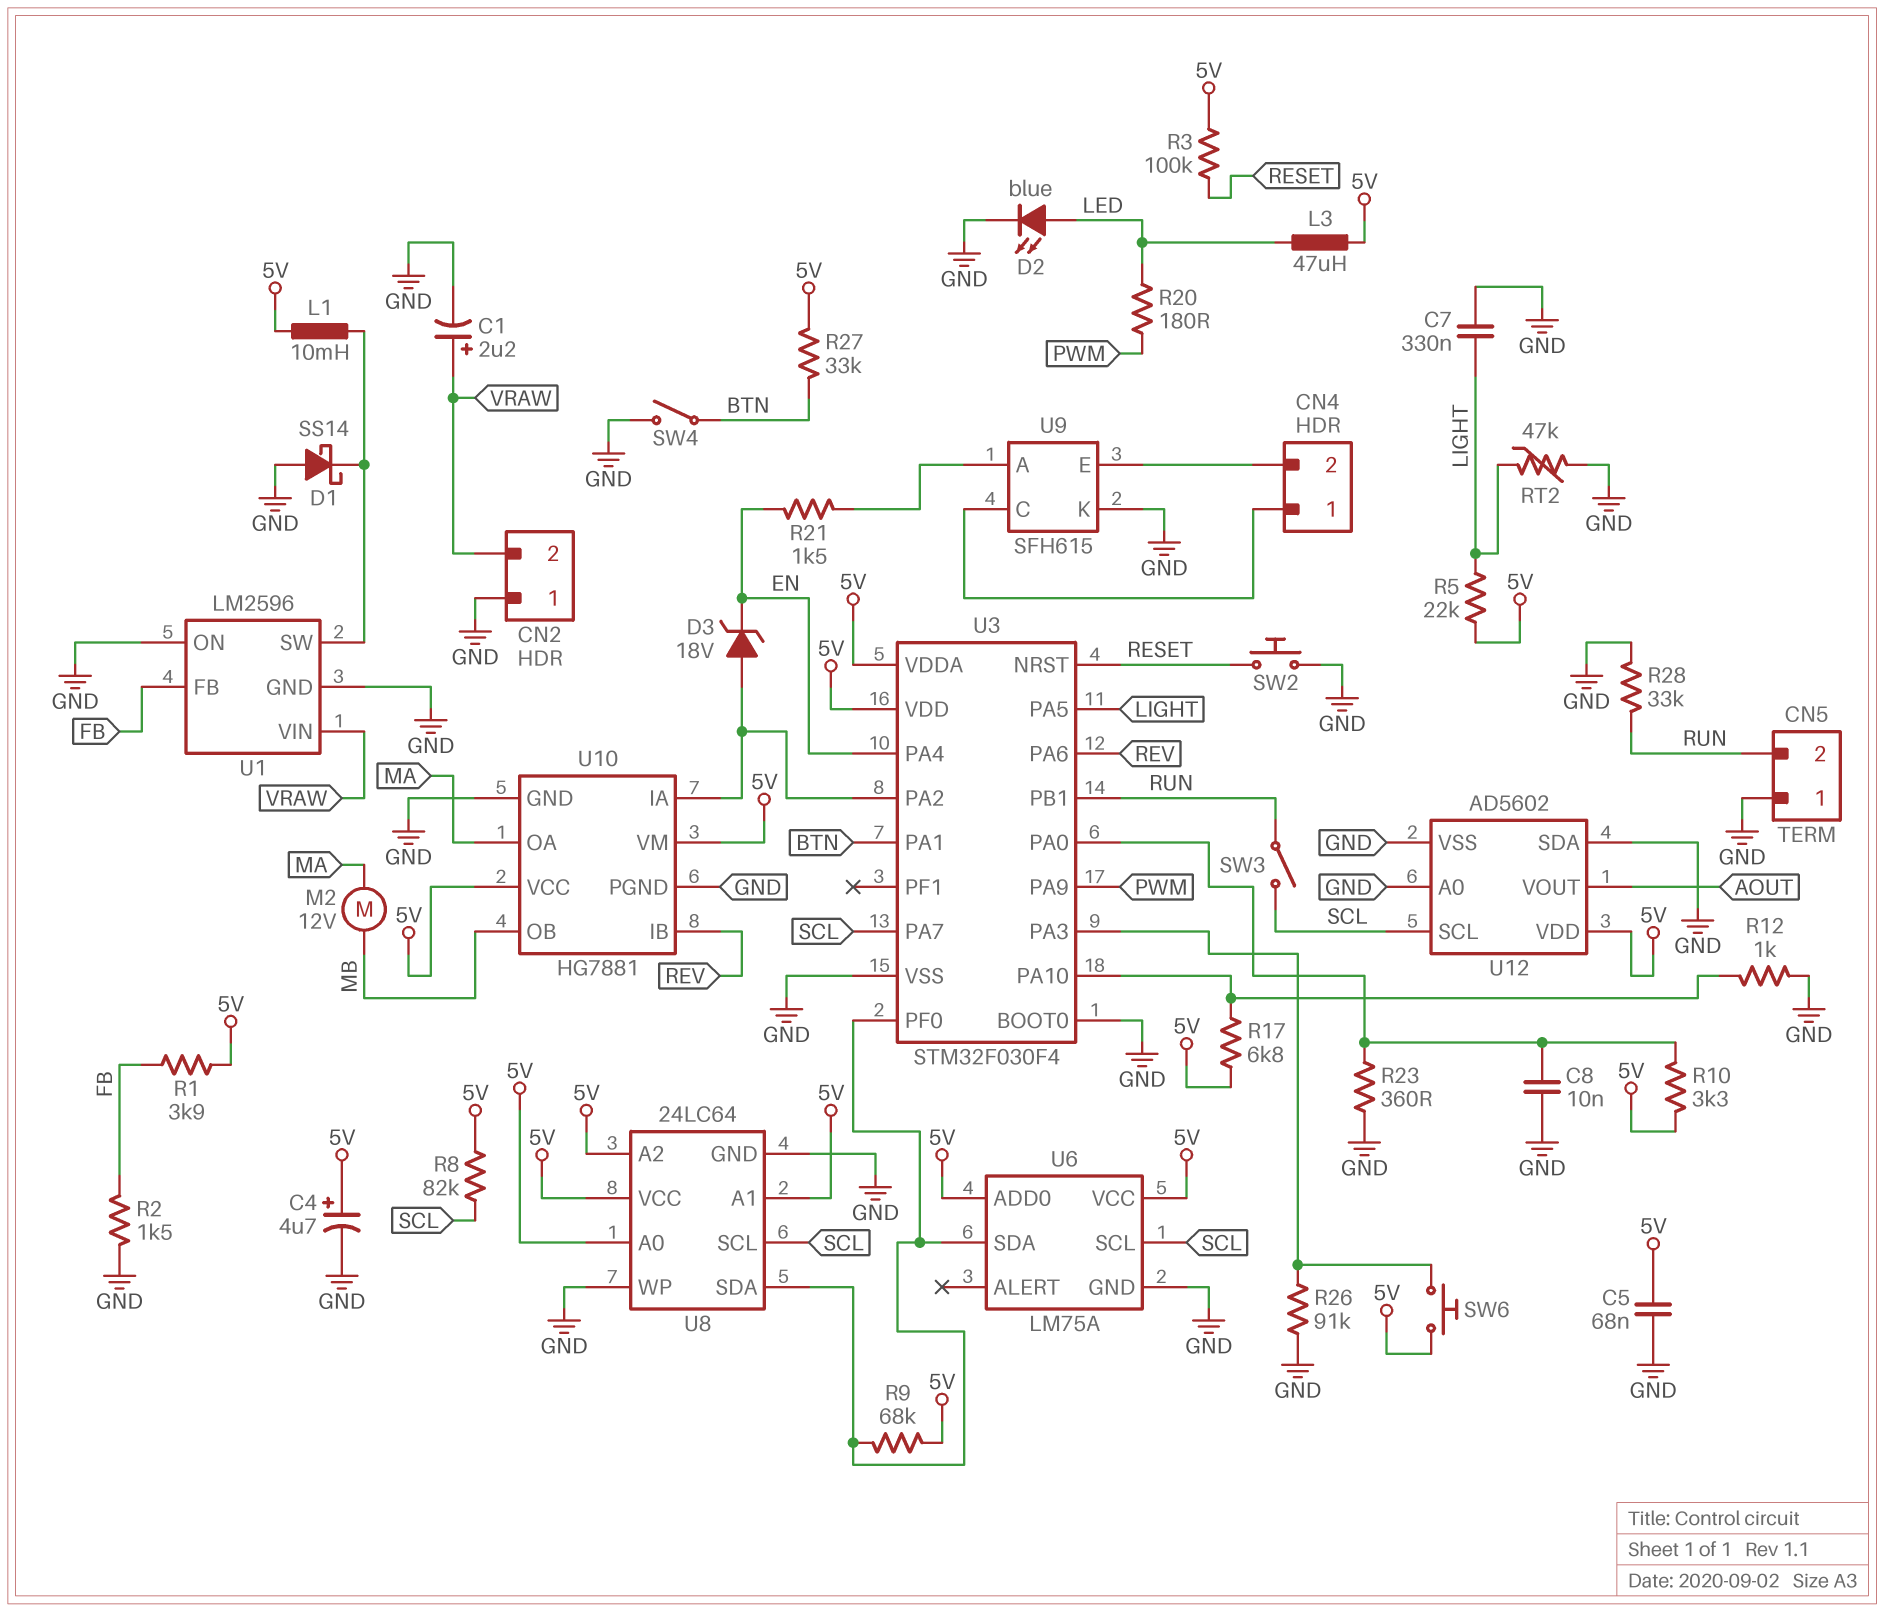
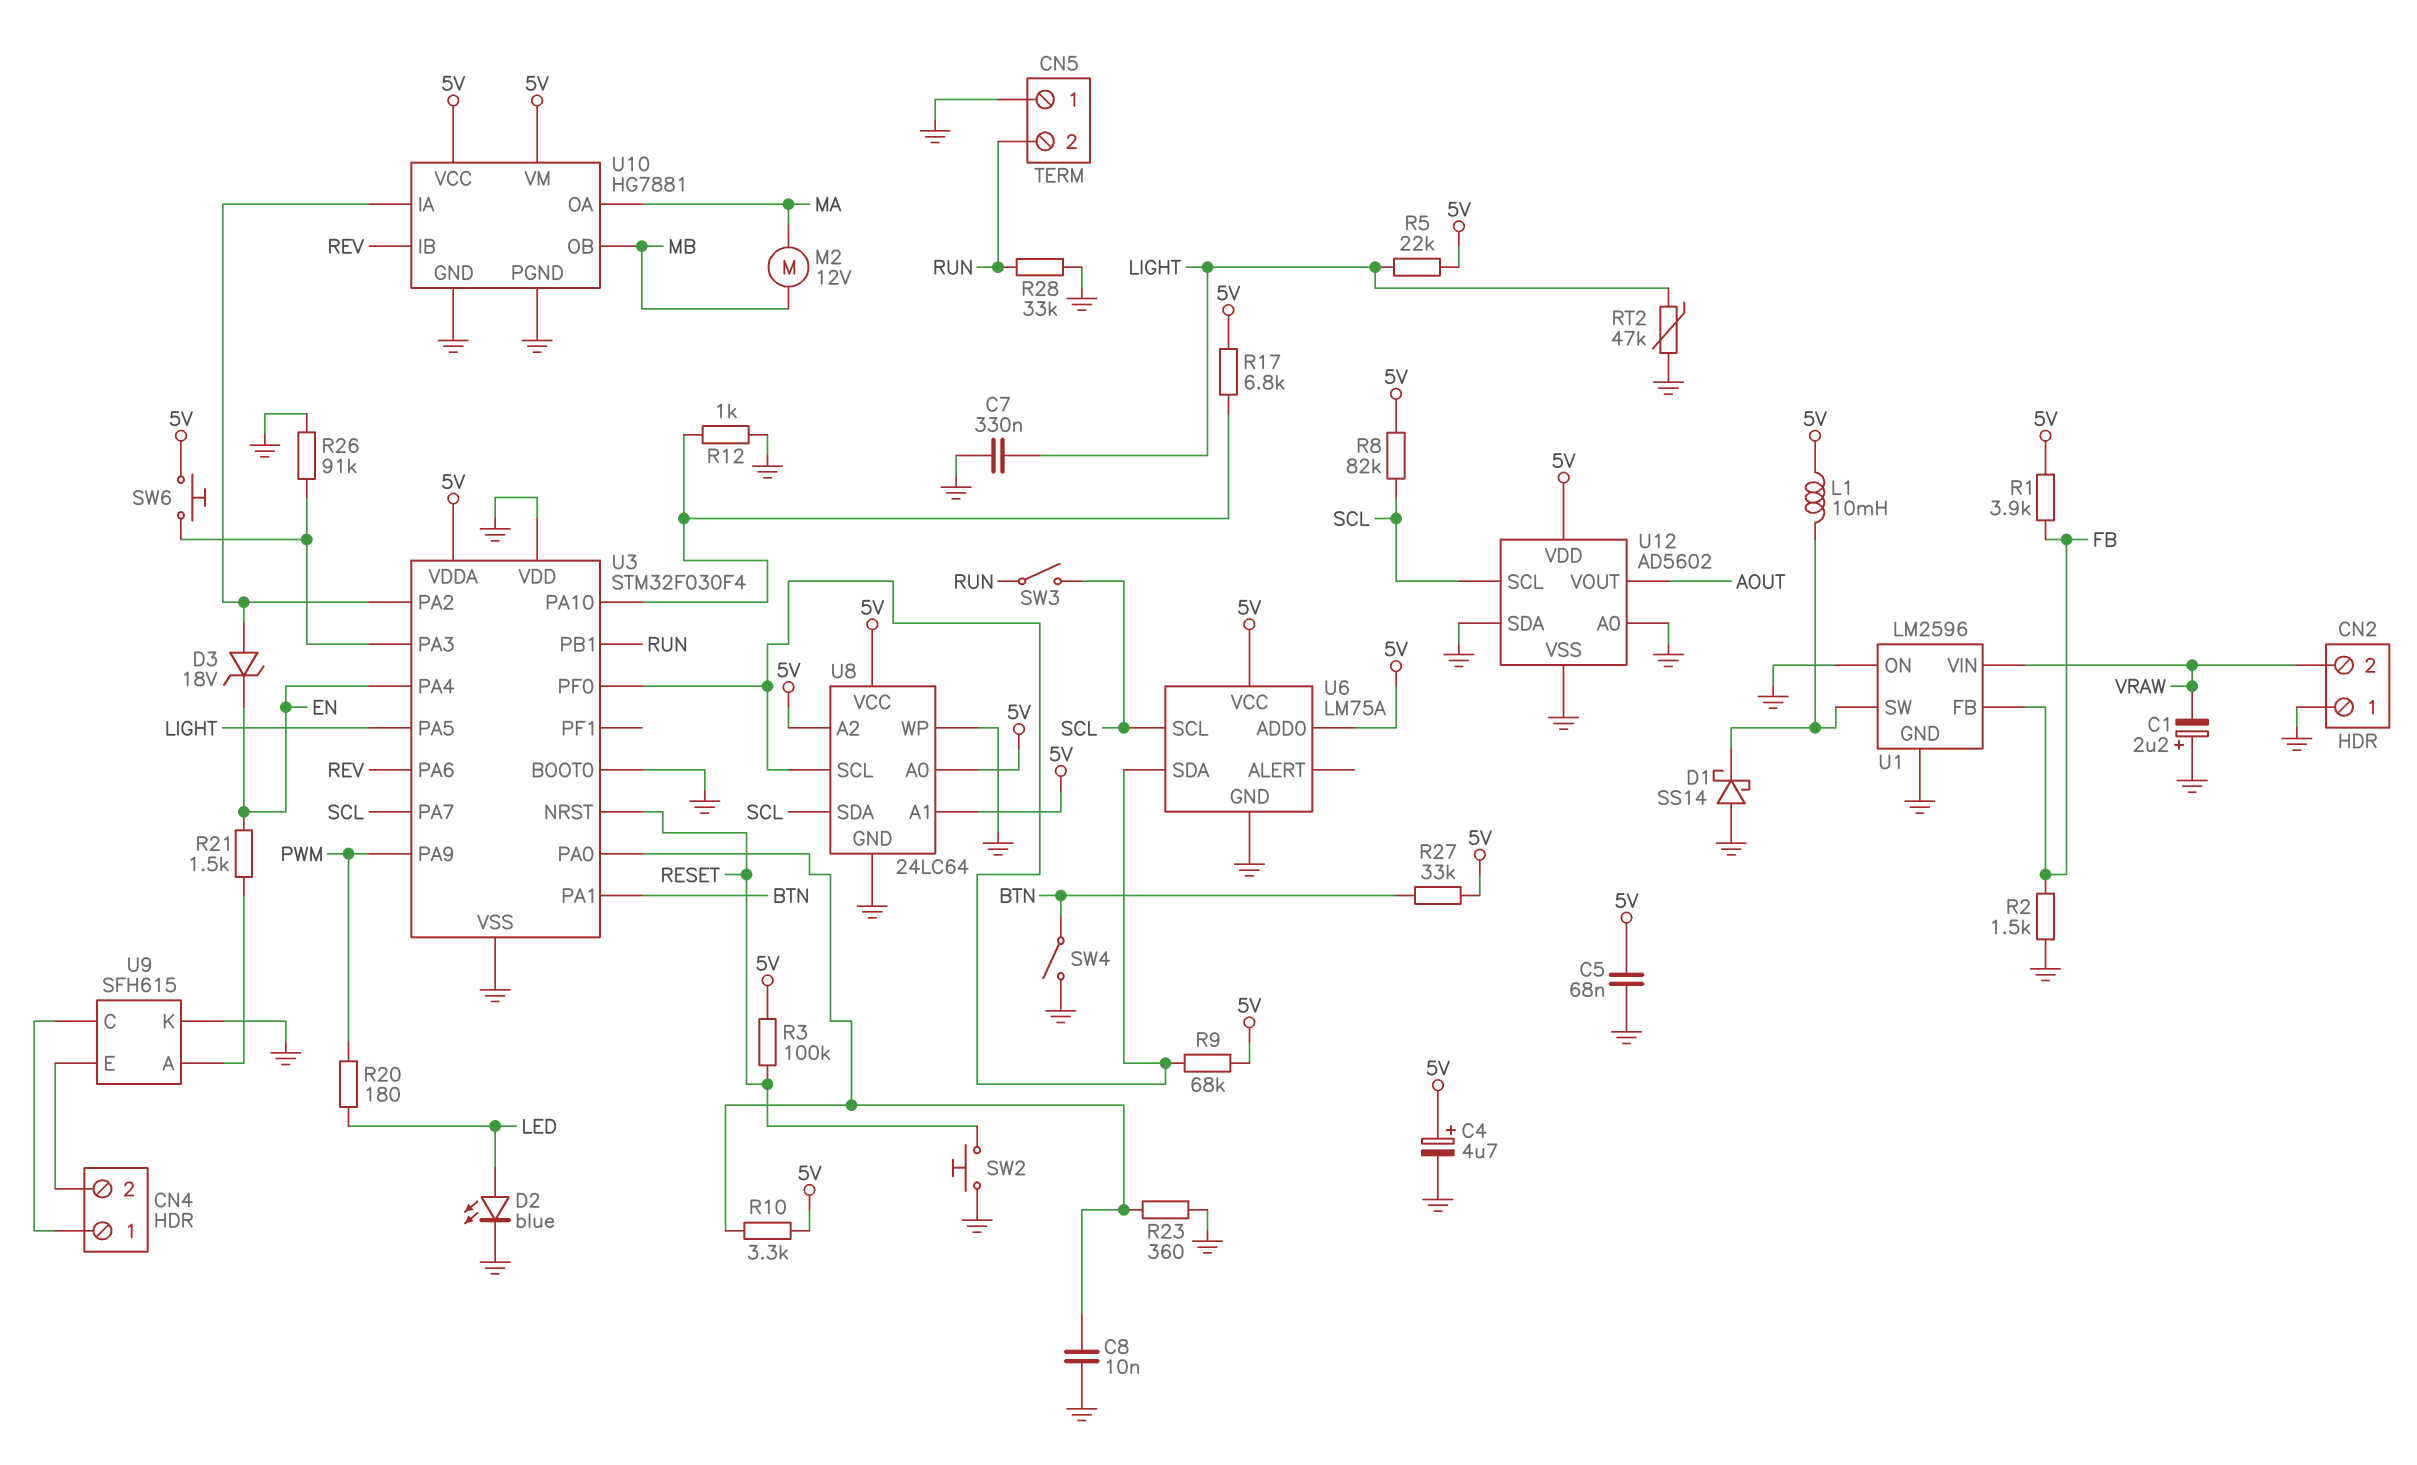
C1: 2.2uF (plus VRAW, minus GND) -> 2.2uF (plus GND, minus VRAW)
L3: 47uH (5V, LED) -> none
U3 pin VDD: 5V -> GND
U8 pin SCL: SCL -> U3/PF0
U8 pin SDA: U3/PF0 -> SCL

